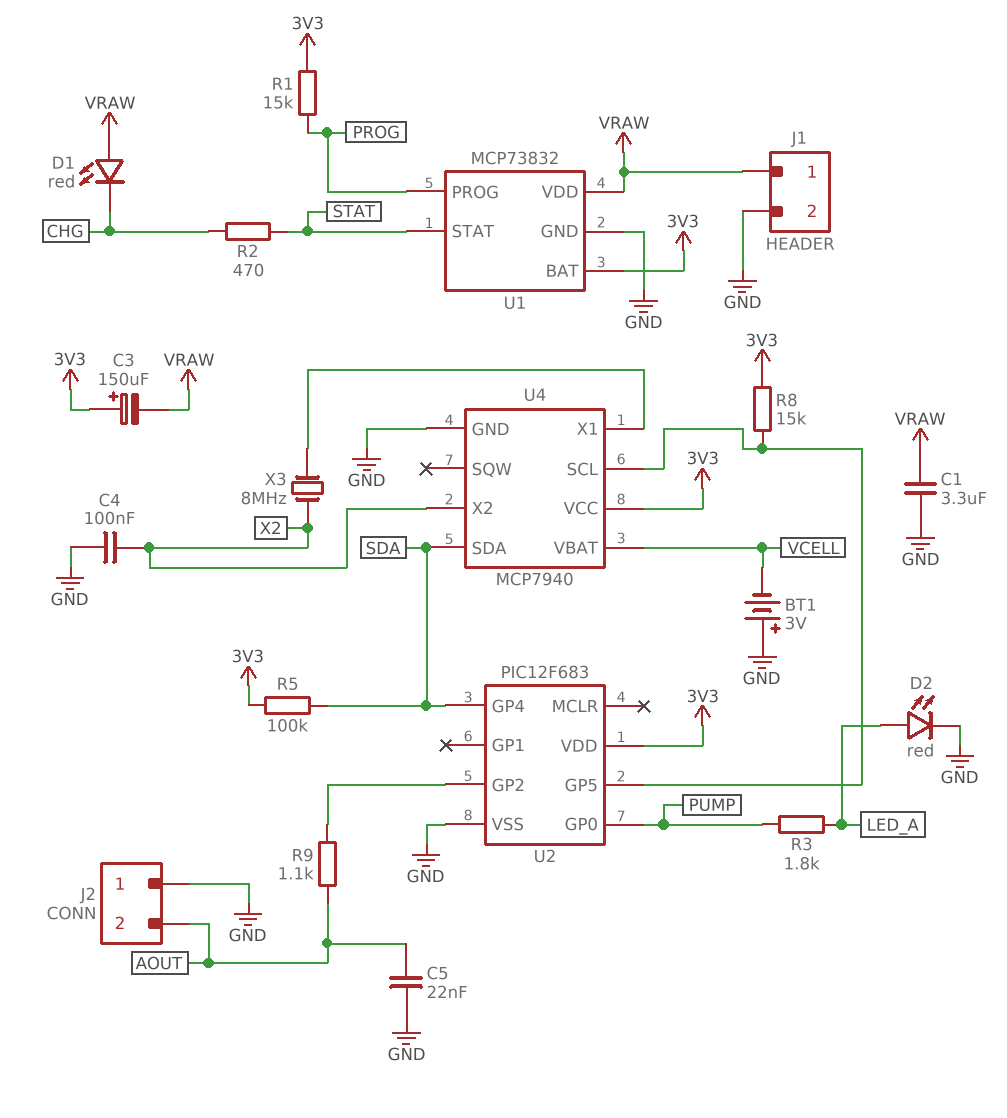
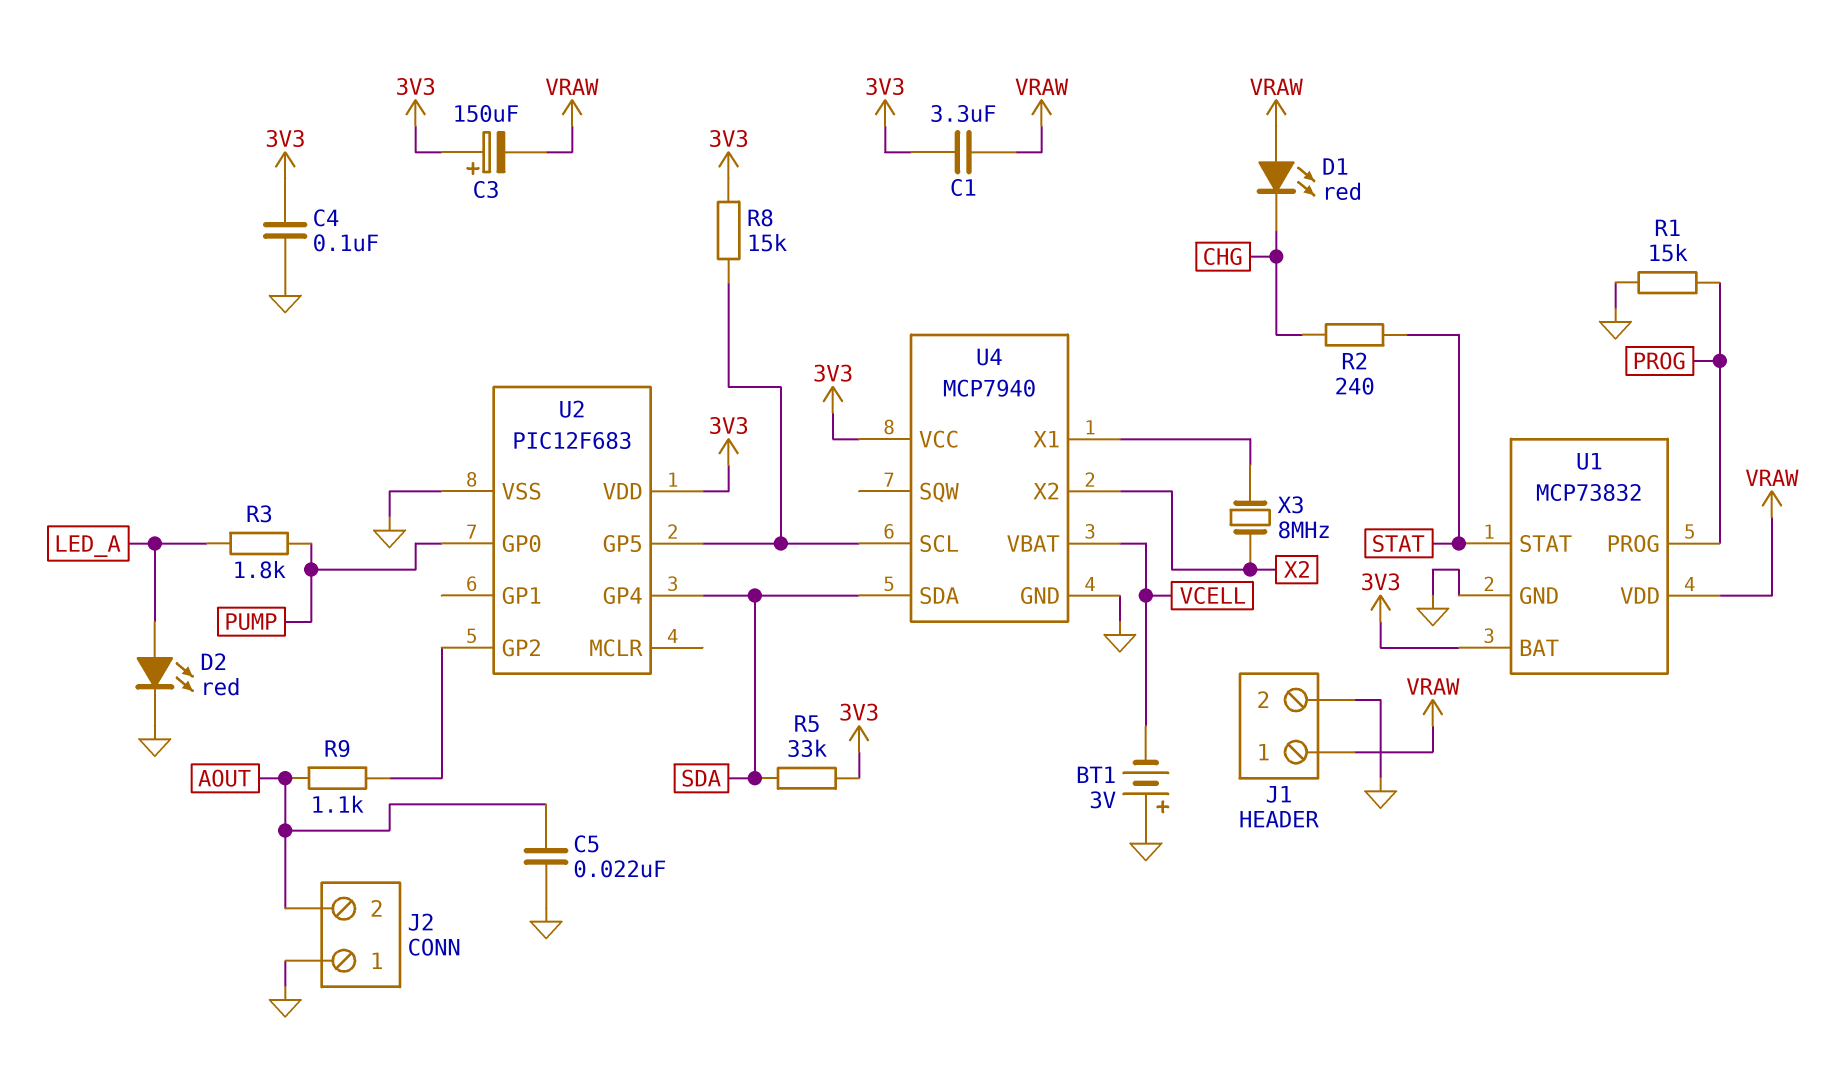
C1: 3.3uF (GND, VRAW) -> 3.3uF (3V3, VRAW)
C4: 100nF (GND, X2) -> 100nF (3V3, GND)
R1: 15k (3V3, PROG) -> 15k (GND, PROG)
R2: 470 (CHG, STAT) -> 240 (CHG, STAT)
R5: 100k (3V3, SDA) -> 33k (3V3, SDA)

